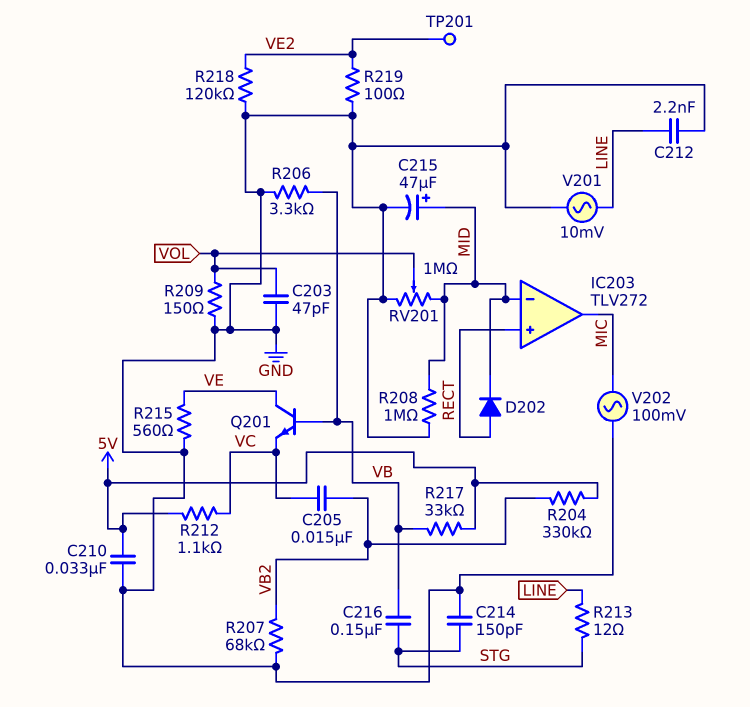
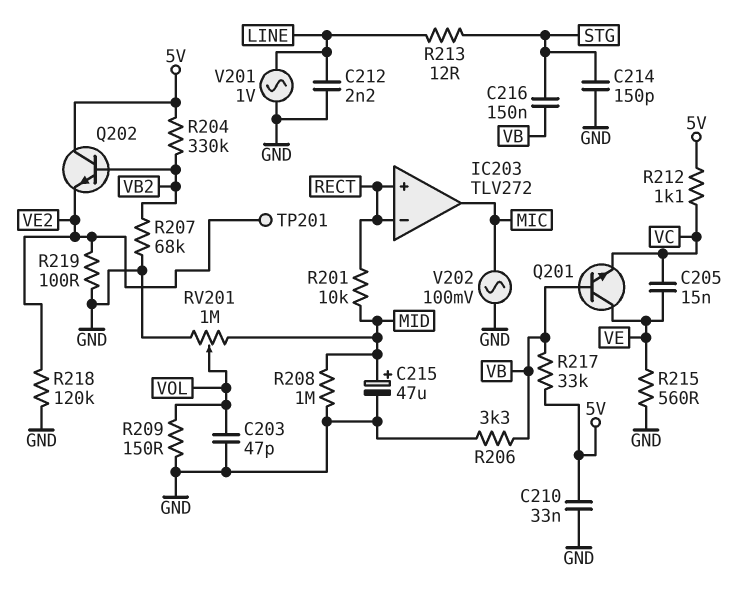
C205: 15nF (VB2, VC) -> 15nF (VC, VE)
D202: diode (A RECT, K MID) -> none
IC203 pin in-: MID -> RECT
Q202: none -> NPN (B VB2, C 5V, E VE2)
R201: none -> 10k (MID, RECT)
V201: AC 10mV (GND, LINE) -> AC 1V (GND, LINE)

